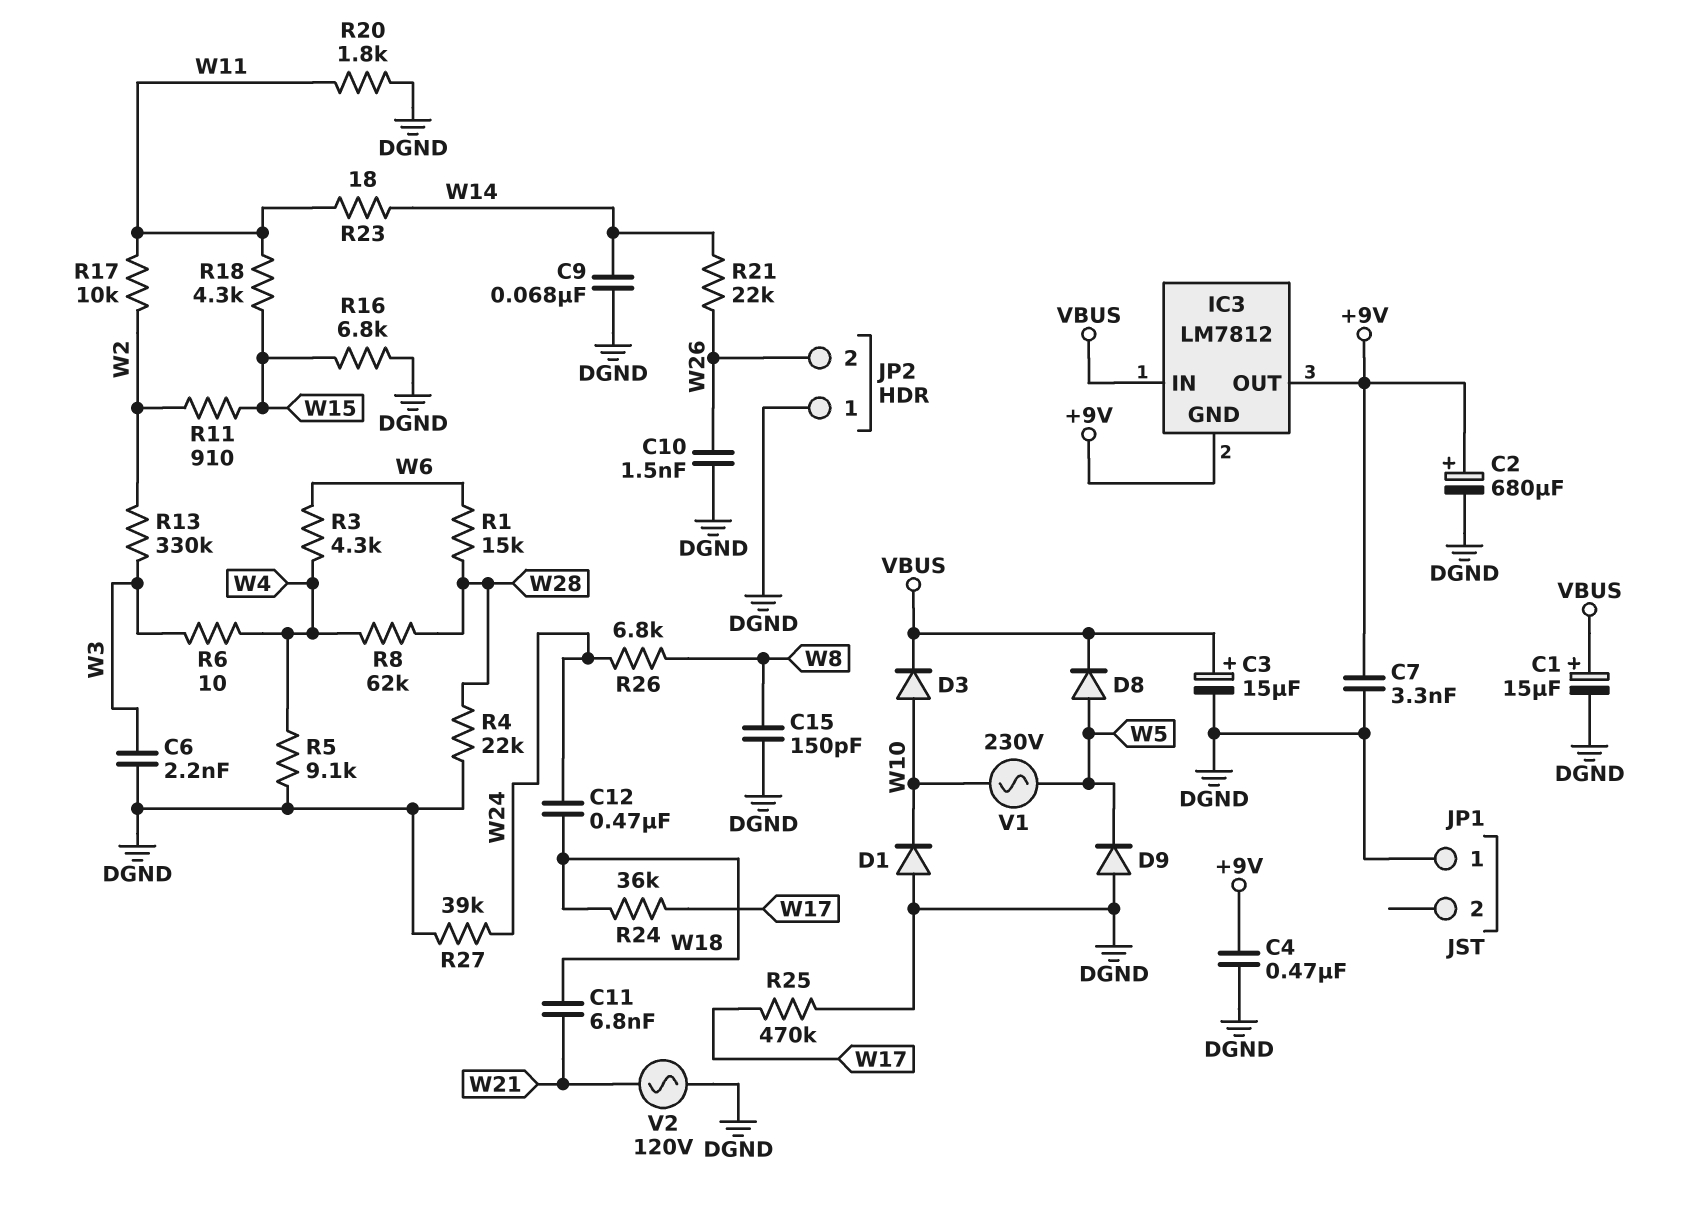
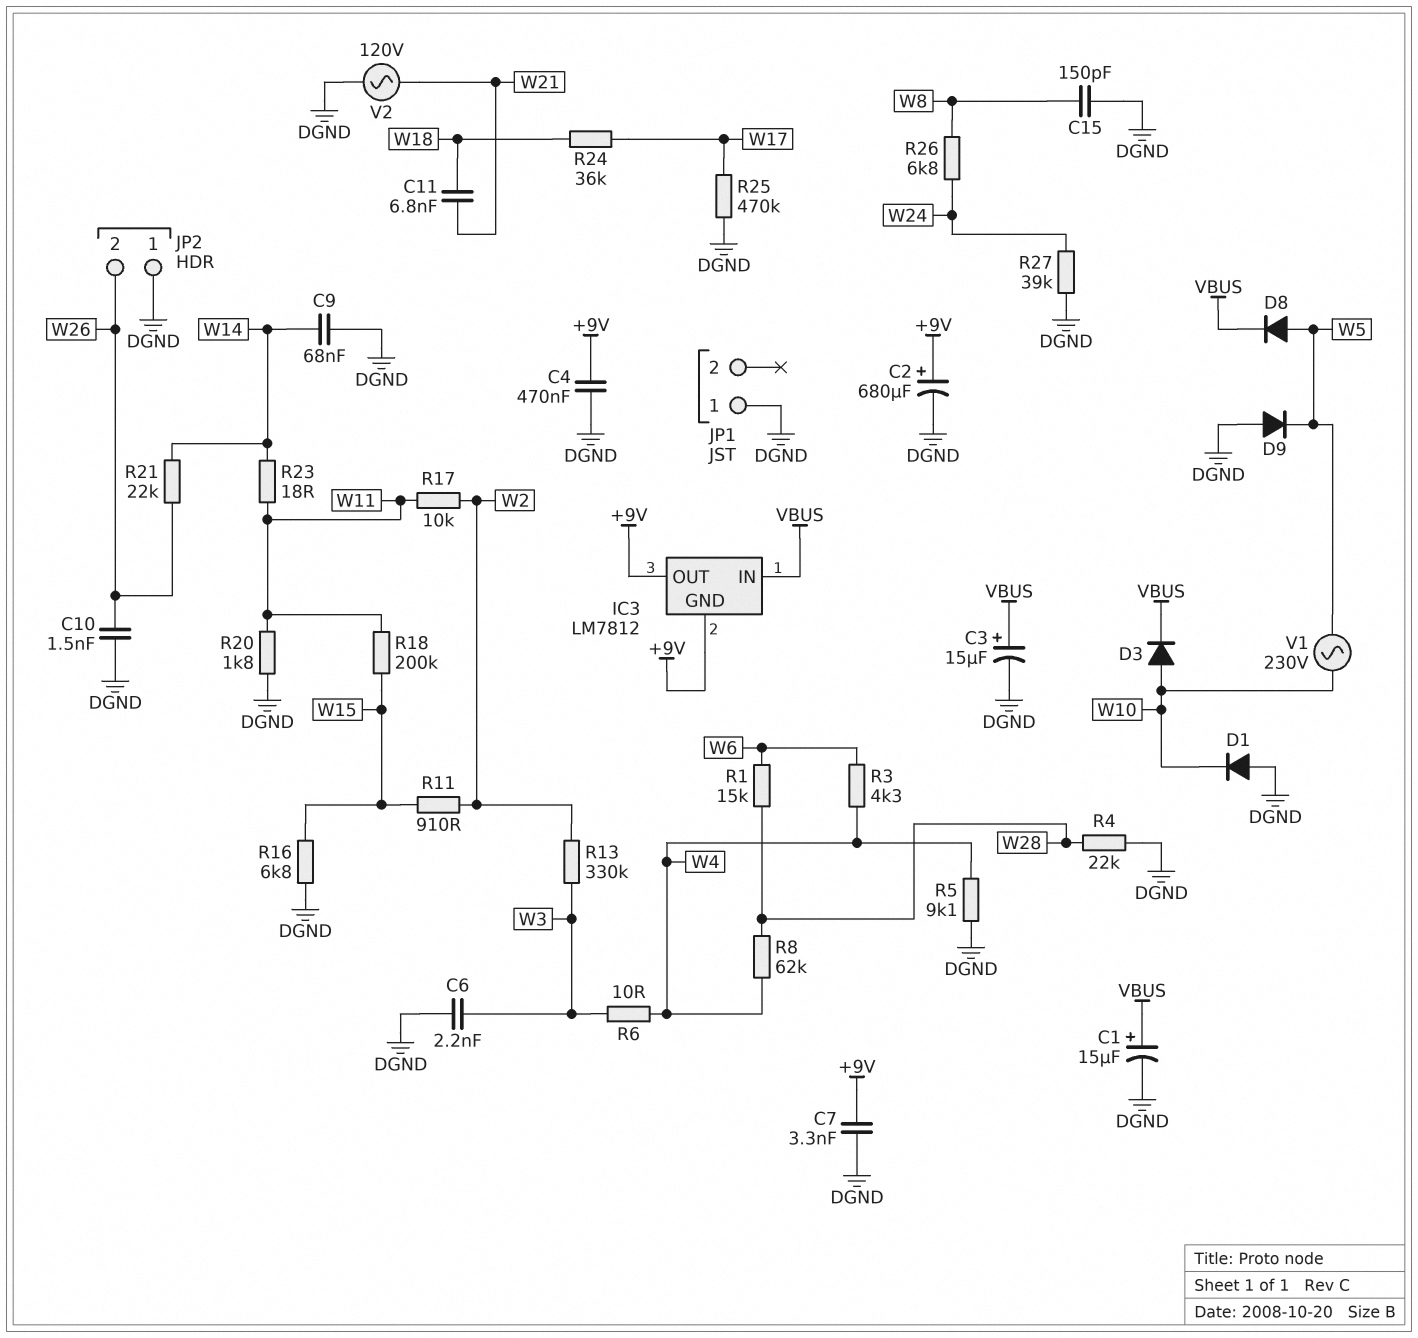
C12: 470nF (W18, W24) -> none
R18: 4.3k (W11, W15) -> 200k (W11, W15)

